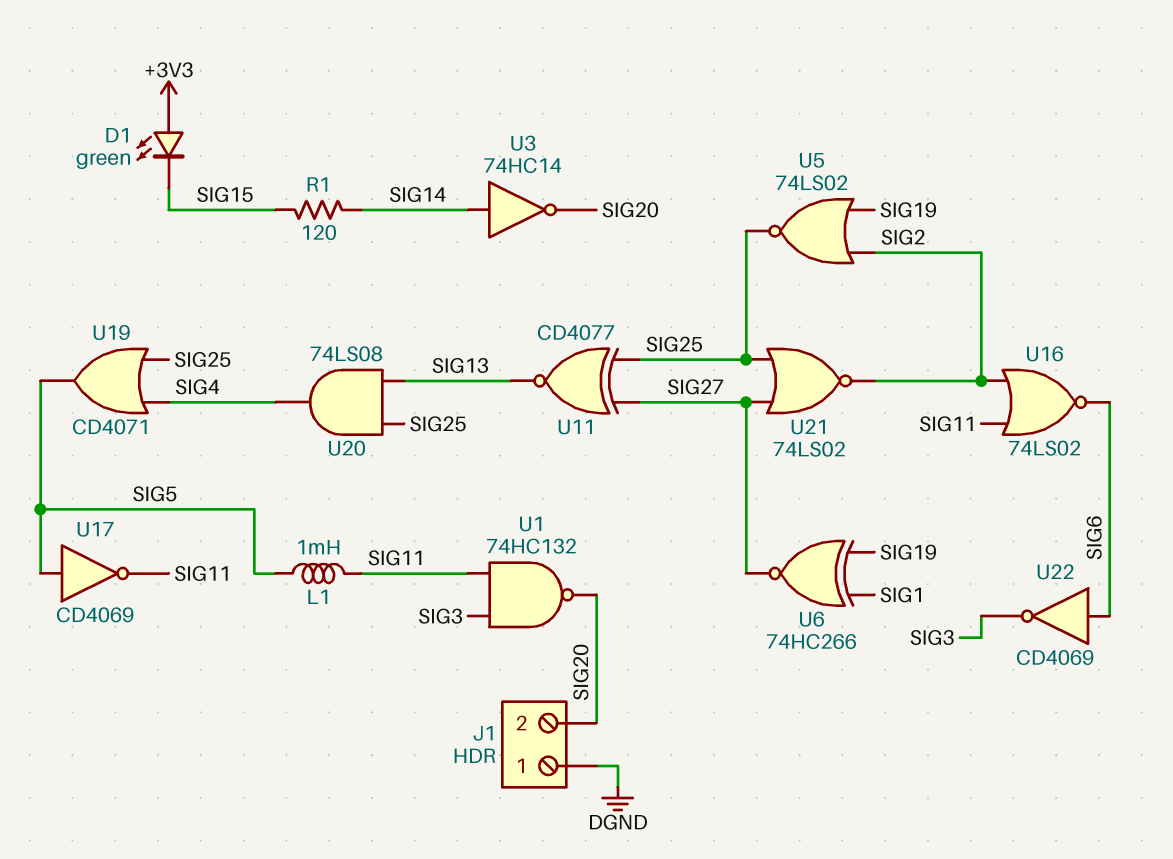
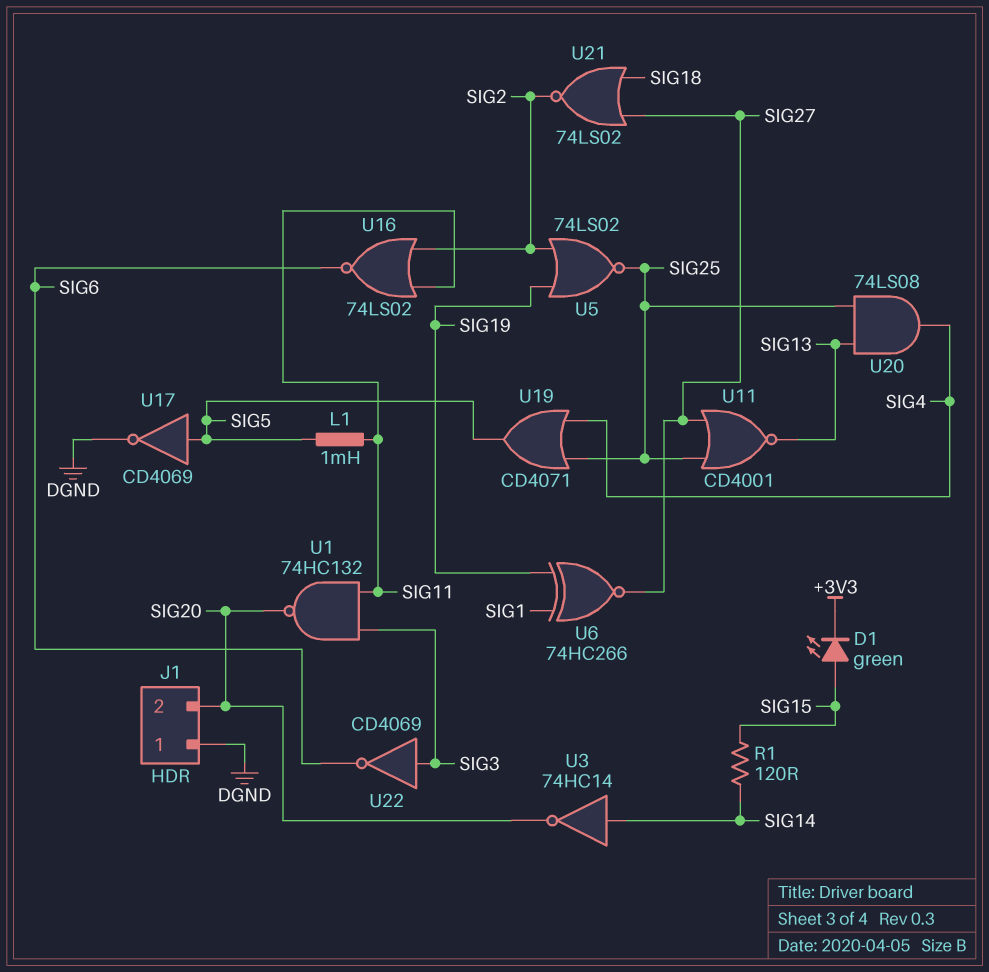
D1: LED green (A +3V3, K SIG15) -> LED green (A SIG15, K +3V3)
U11: XNOR CD4077 (in SIG25, in SIG27, out SIG13) -> NOR CD4001 (in SIG25, in SIG27, out SIG13)
U17: NOT CD4069 (in SIG5, out SIG11) -> NOT CD4069 (in SIG5, out DGND)
U21: NOR 74LS02 (in SIG25, in SIG27, out SIG2) -> NOR 74LS02 (in SIG18, in SIG27, out SIG2)
U22: NOT CD4069 (in SIG6, out SIG3) -> NOT CD4069 (in SIG3, out SIG6)

